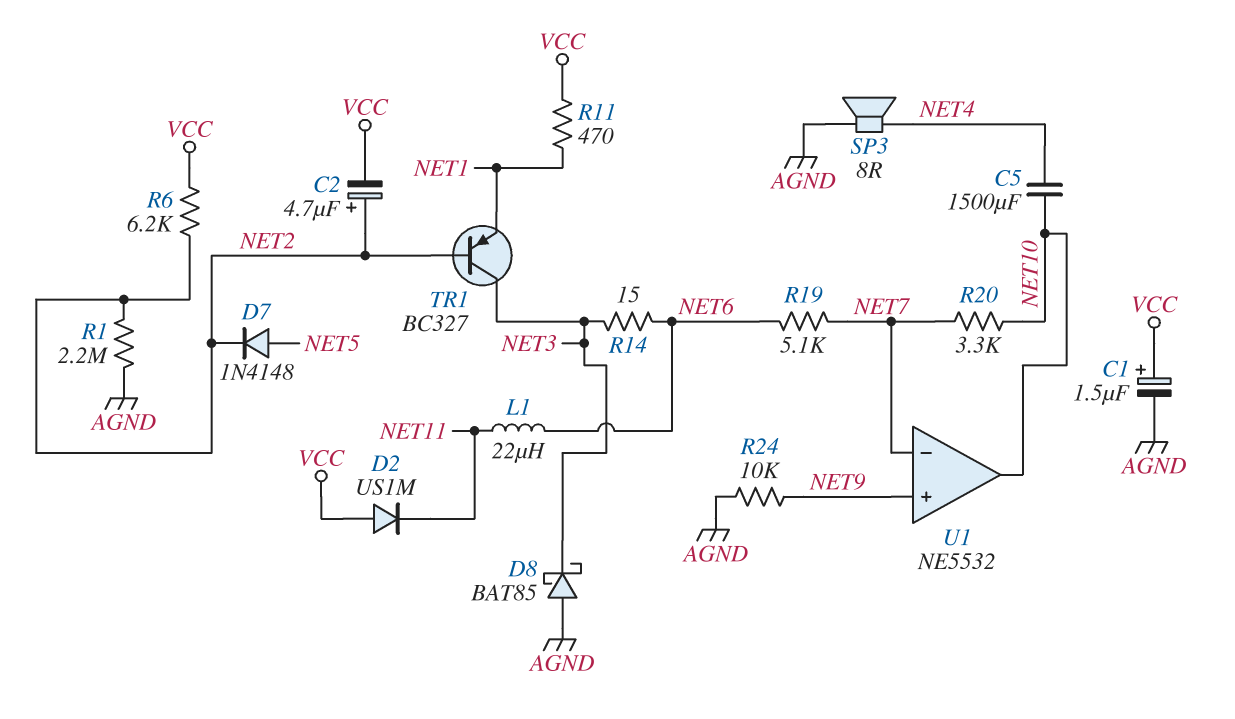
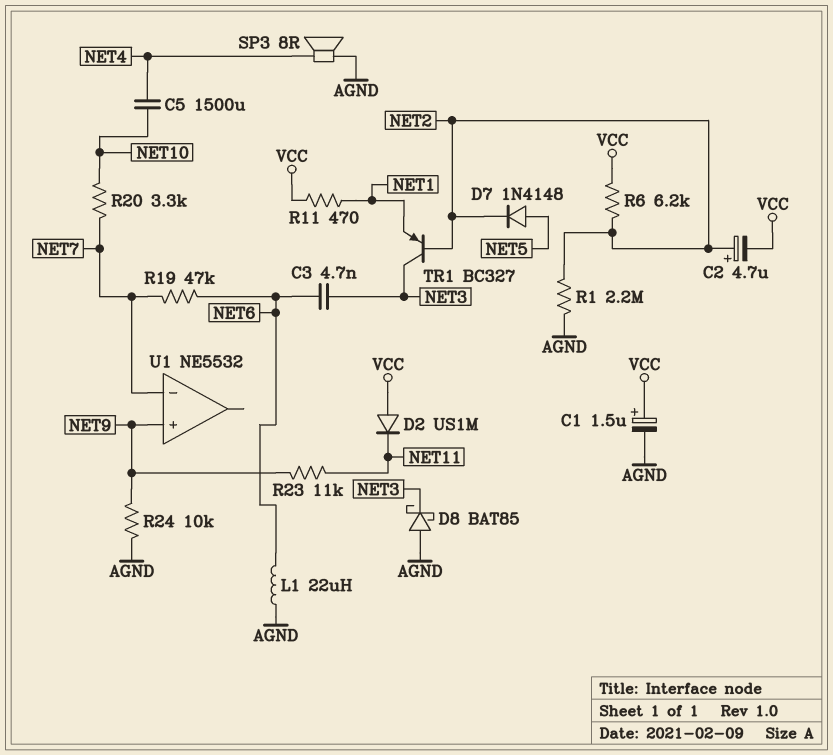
C3: none -> 4.7nF (NET3, NET6)
L1: 22uH (NET6, NET11) -> 22uH (AGND, NET6)
R14: 15 (NET3, NET6) -> none
R19: 5.1k (NET6, NET7) -> 47k (NET6, NET7)
R23: none -> 11k (NET9, NET11)
U1 pin out: NET10 -> none

